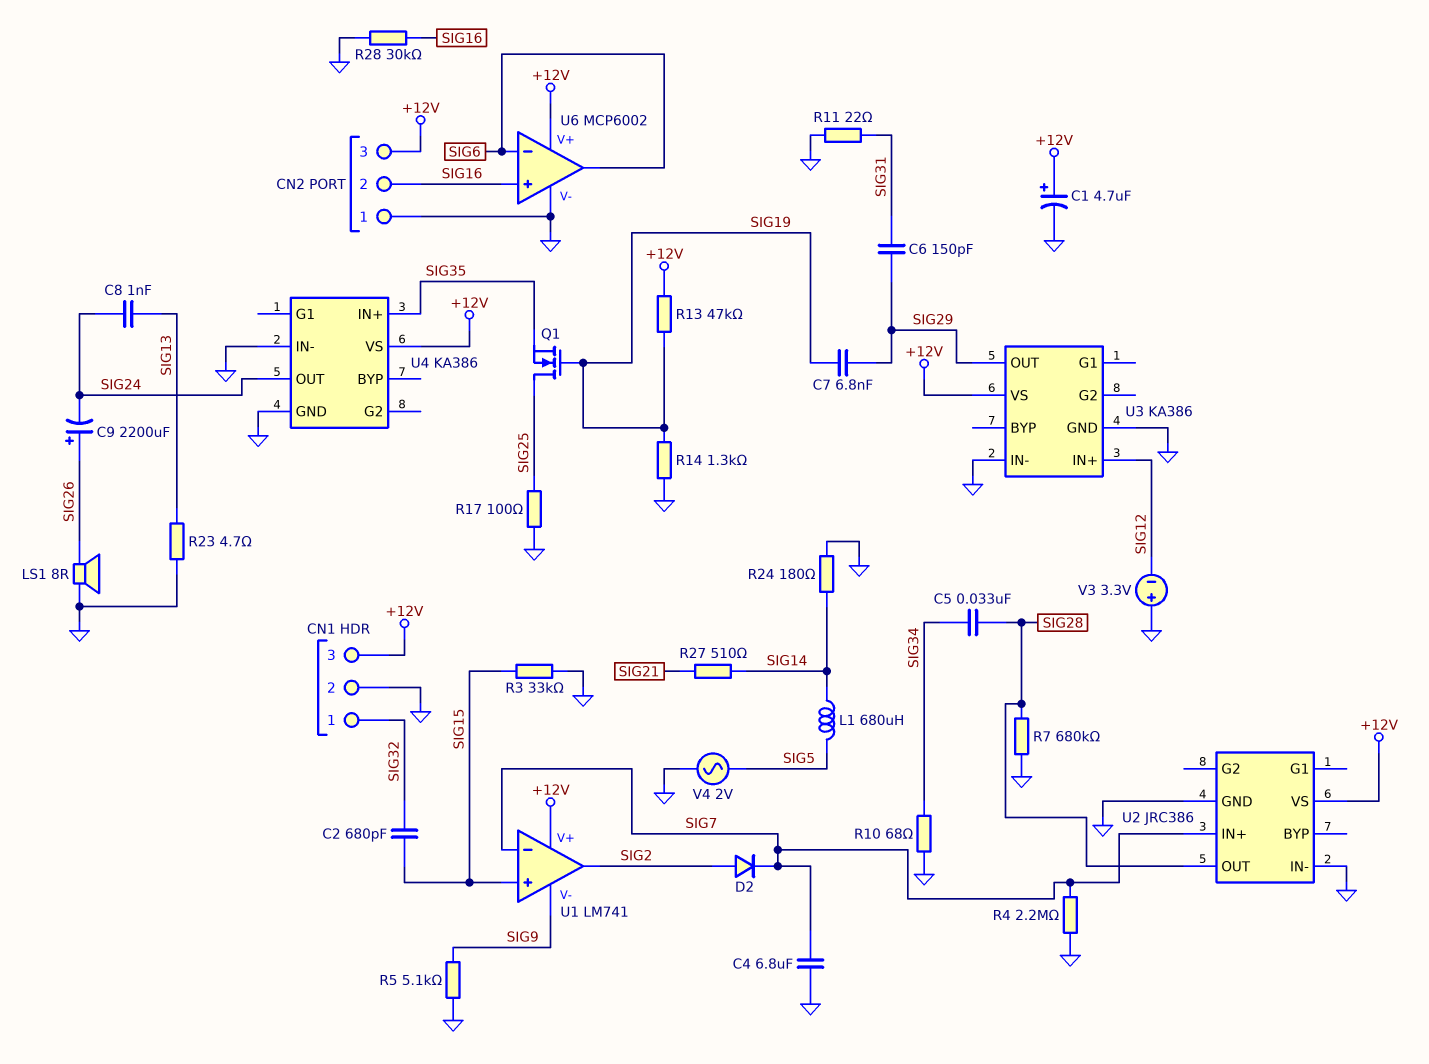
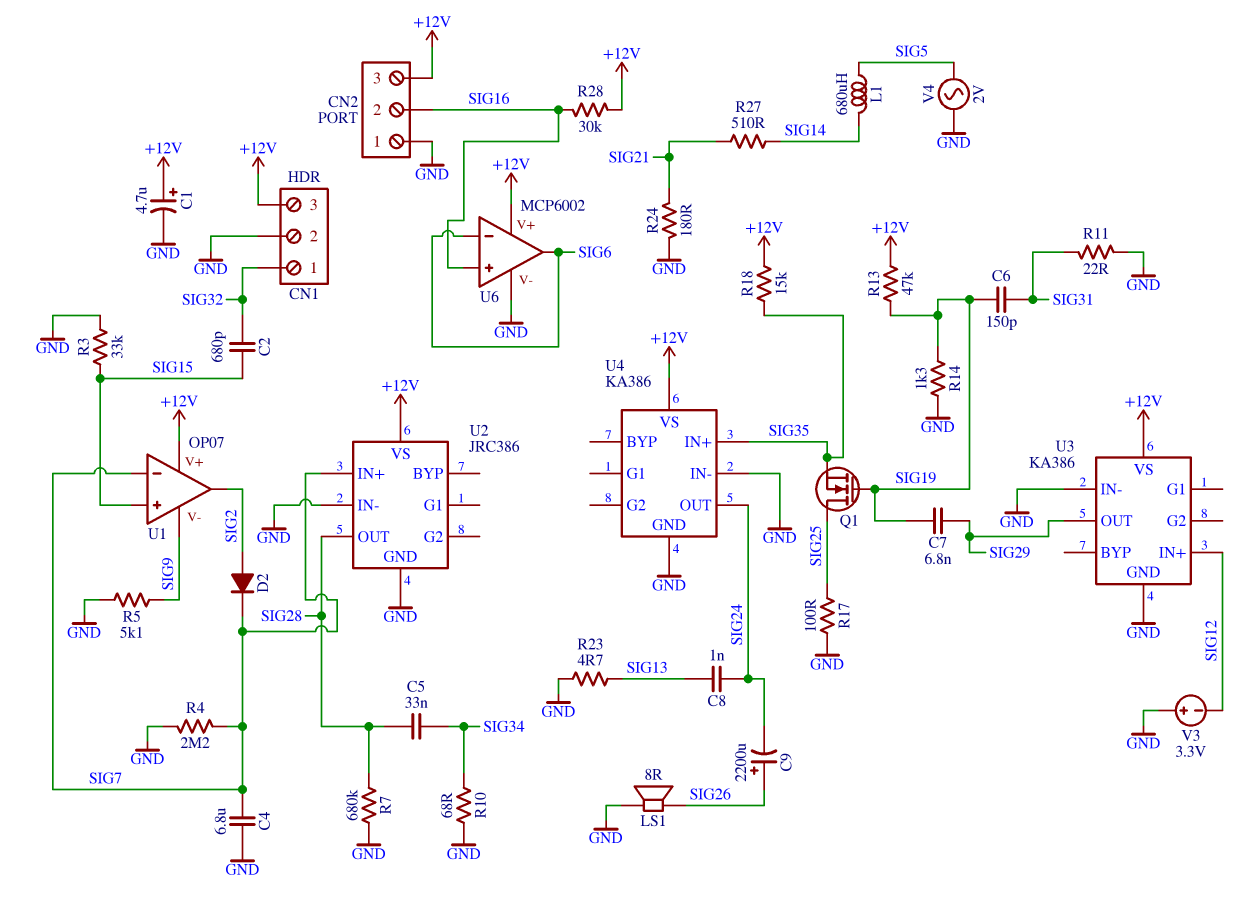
C6: 150pF (SIG29, SIG31) -> 150pF (SIG19, SIG31)
R18: none -> 15k (+12V, SIG35)
R24: 180 (GND, SIG14) -> 180 (GND, SIG21)
R28: 30k (GND, SIG16) -> 30k (+12V, SIG16)
U1: LM741 -> OP07

